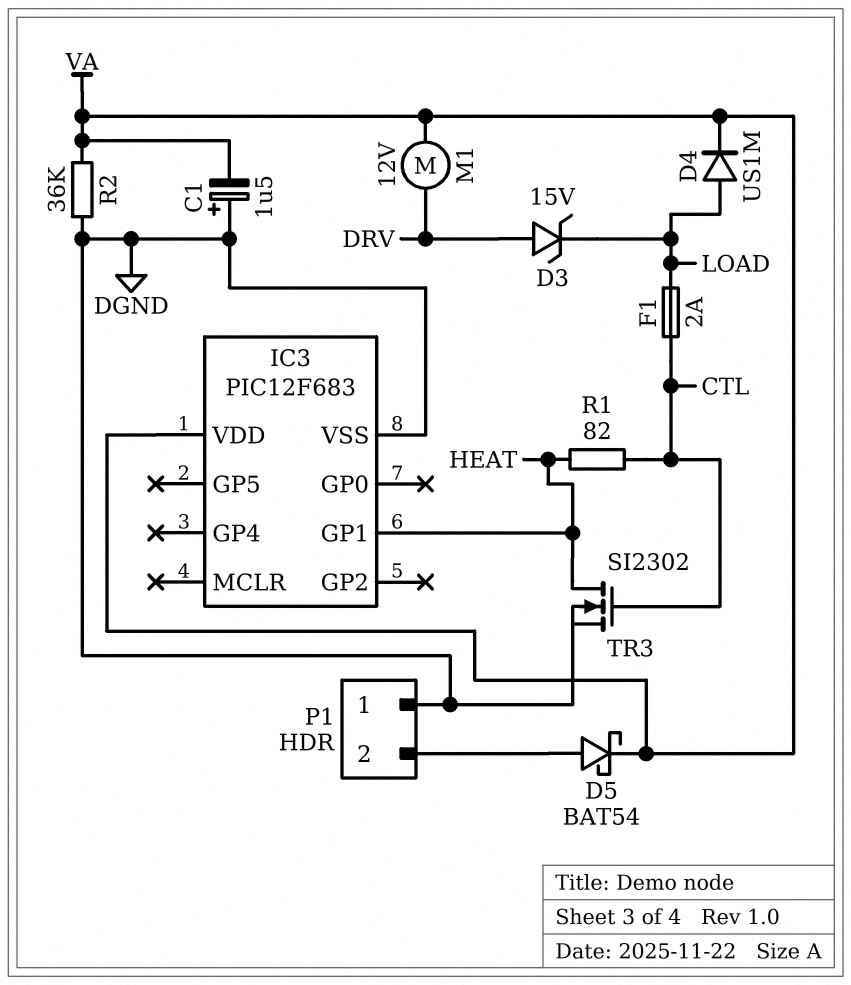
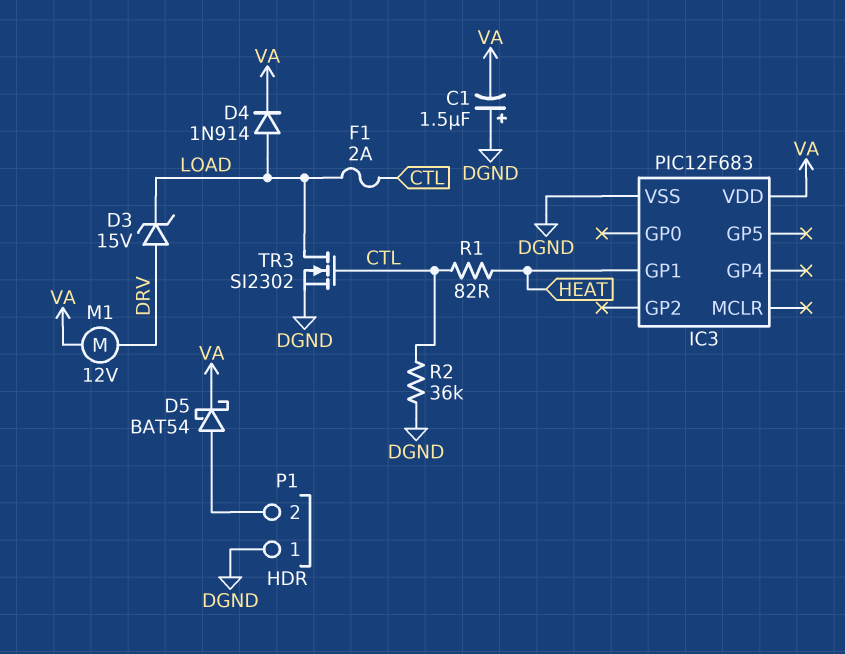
D4: diode US1M (A LOAD, K VA) -> diode 1N914 (A LOAD, K VA)
R2: 36k (DGND, VA) -> 36k (CTL, DGND)
TR3: NMOS SI2302 (G CTL, D HEAT, S DGND) -> NMOS SI2302 (G CTL, D LOAD, S DGND)

